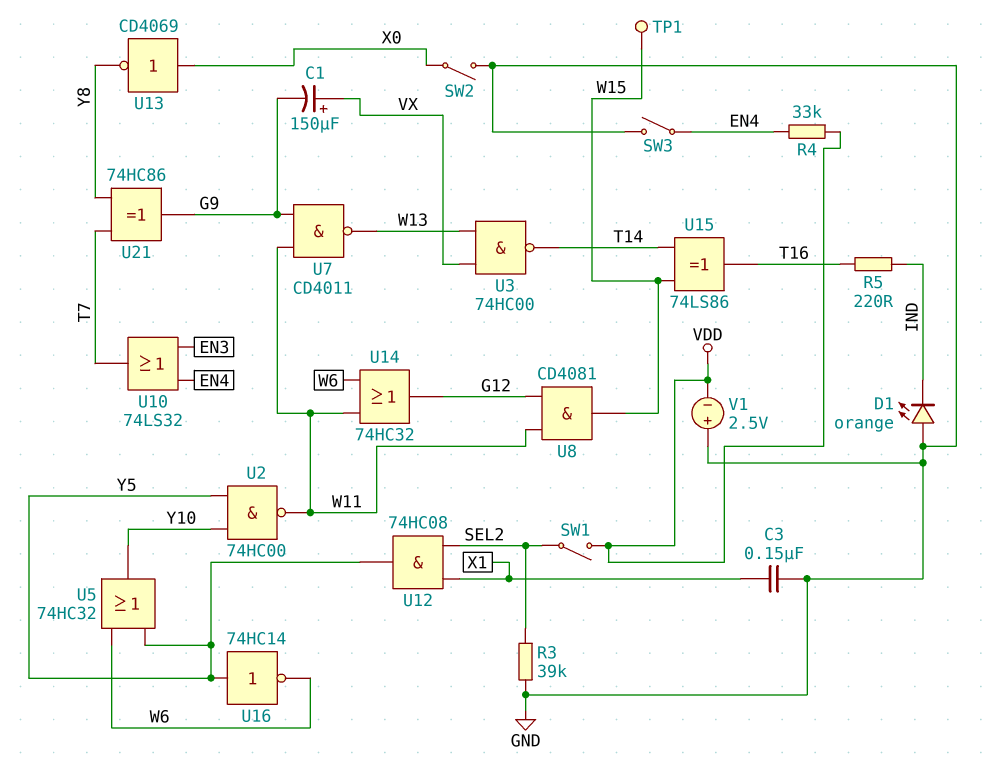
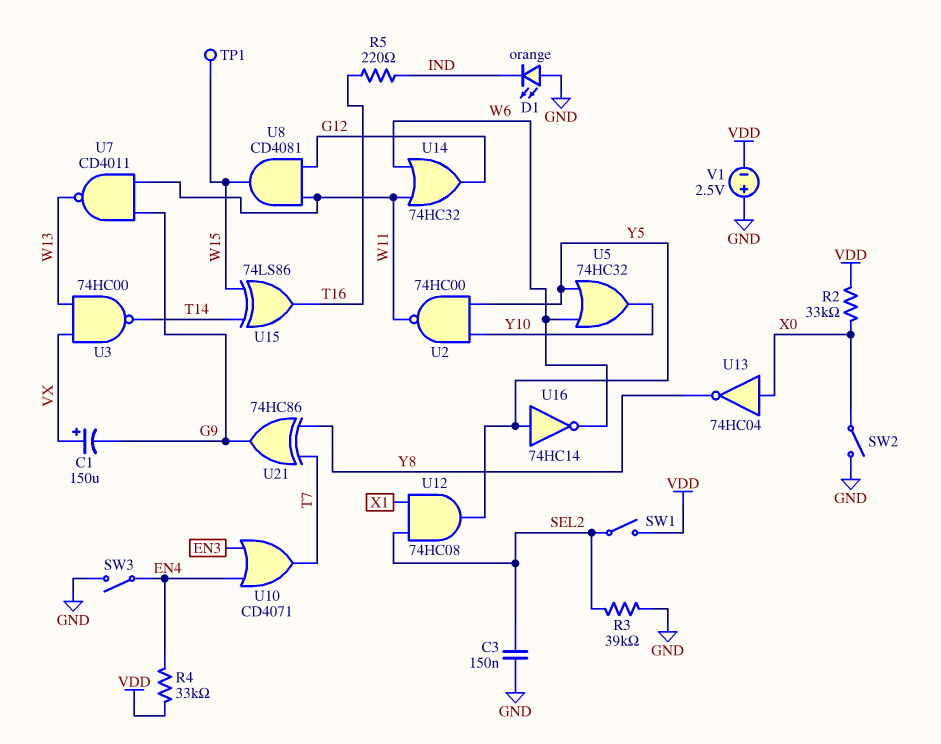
C3: 150nF (GND, X1) -> 150nF (GND, SEL2)
R2: none -> 33k (VDD, X0)
U10: OR 74LS32 (in EN3, in EN4, out T7) -> OR CD4071 (in EN3, in EN4, out T7)
U13: NOT CD4069 (in X0, out Y8) -> NOT 74HC04 (in X0, out Y8)

